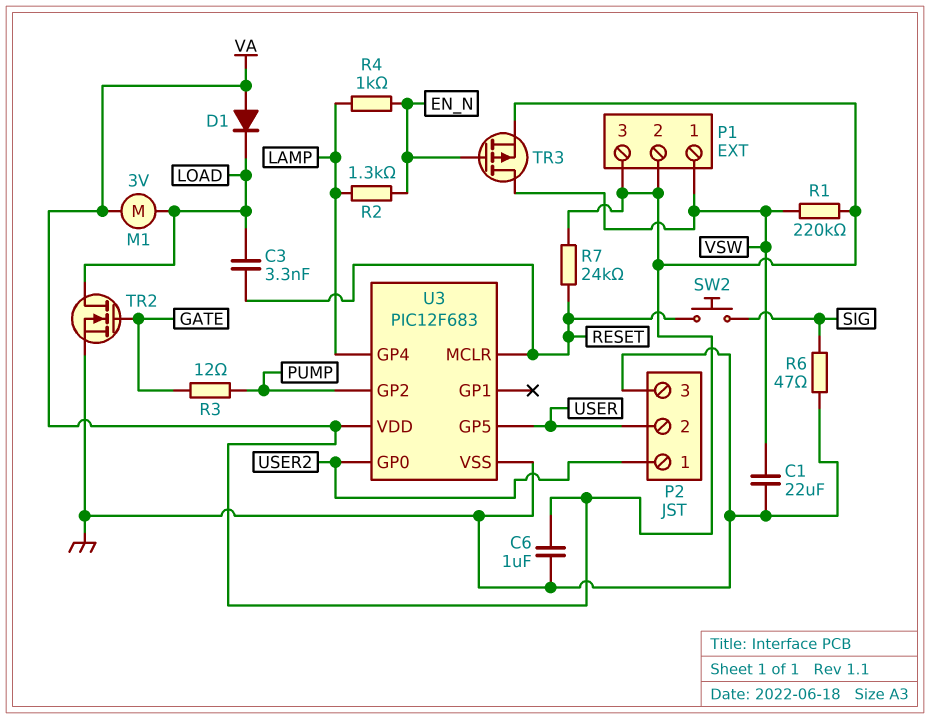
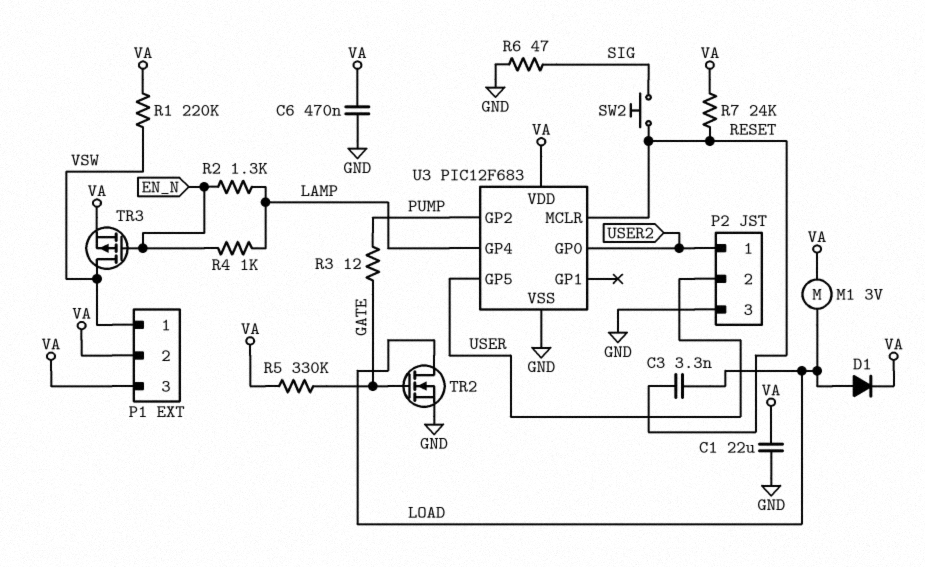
C1: 22uF (GND, VSW) -> 22uF (GND, VA)
C6: 1uF (GND, VA) -> 470nF (GND, VA)
D1: diode (A VA, K LOAD) -> diode (A LOAD, K VA)
R5: none -> 330k (GATE, VA)

